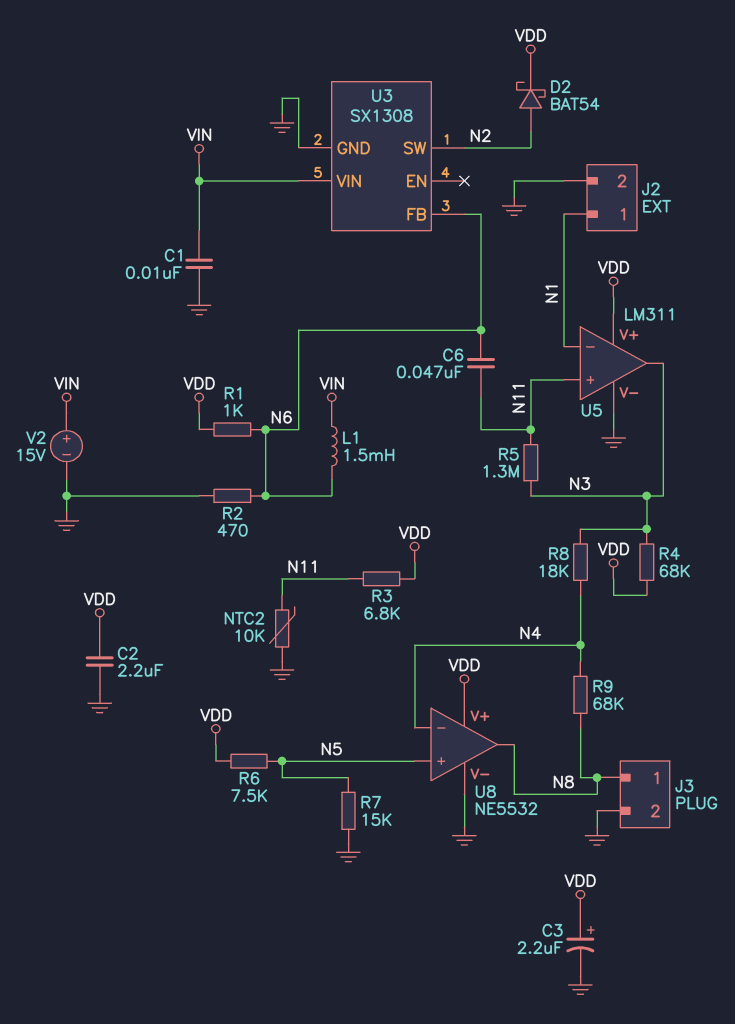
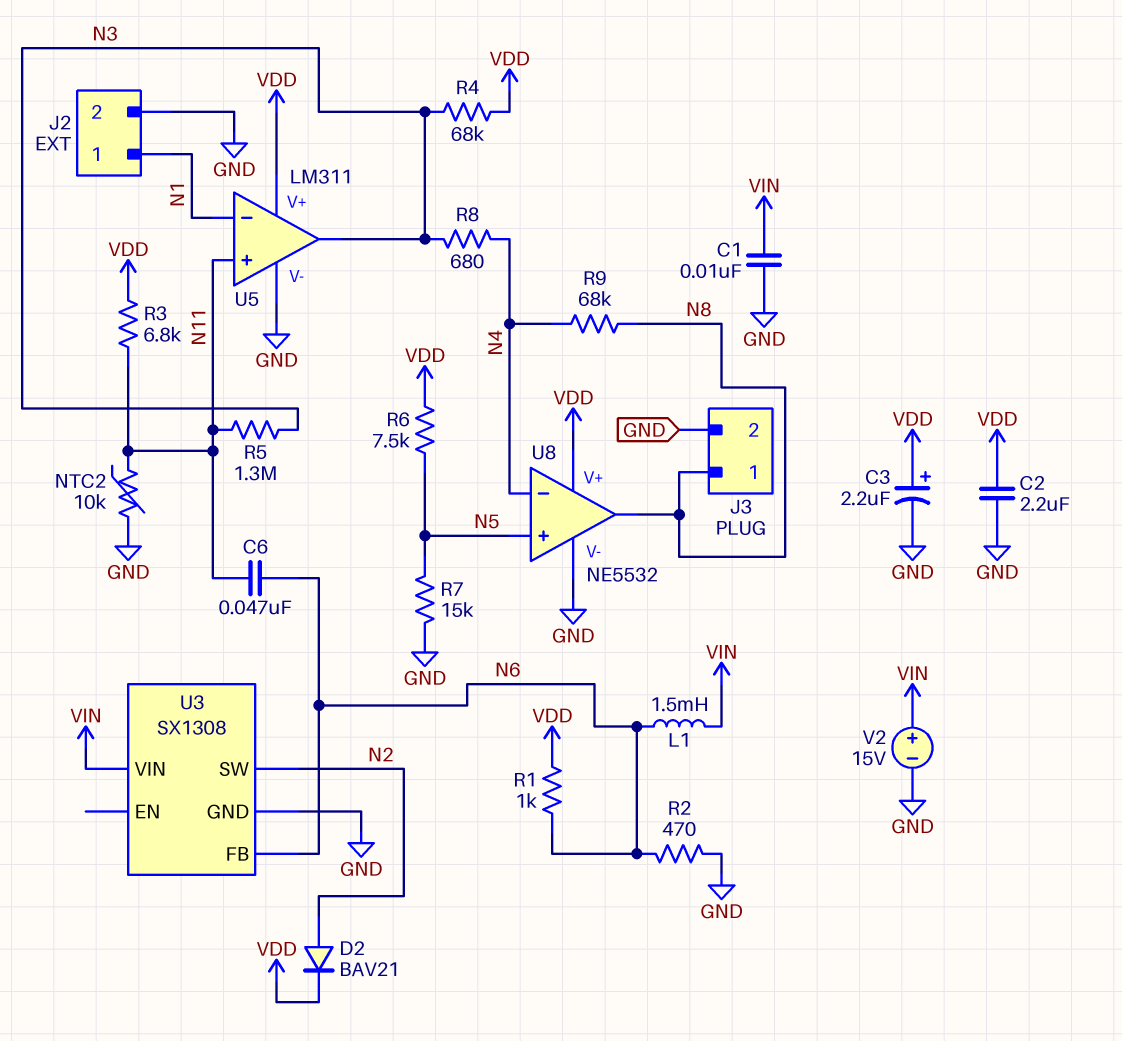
D2: schottky BAT54 (A N2, K VDD) -> diode BAV21 (A N2, K VDD)
R8: 18k (N3, N4) -> 680 (N3, N4)

